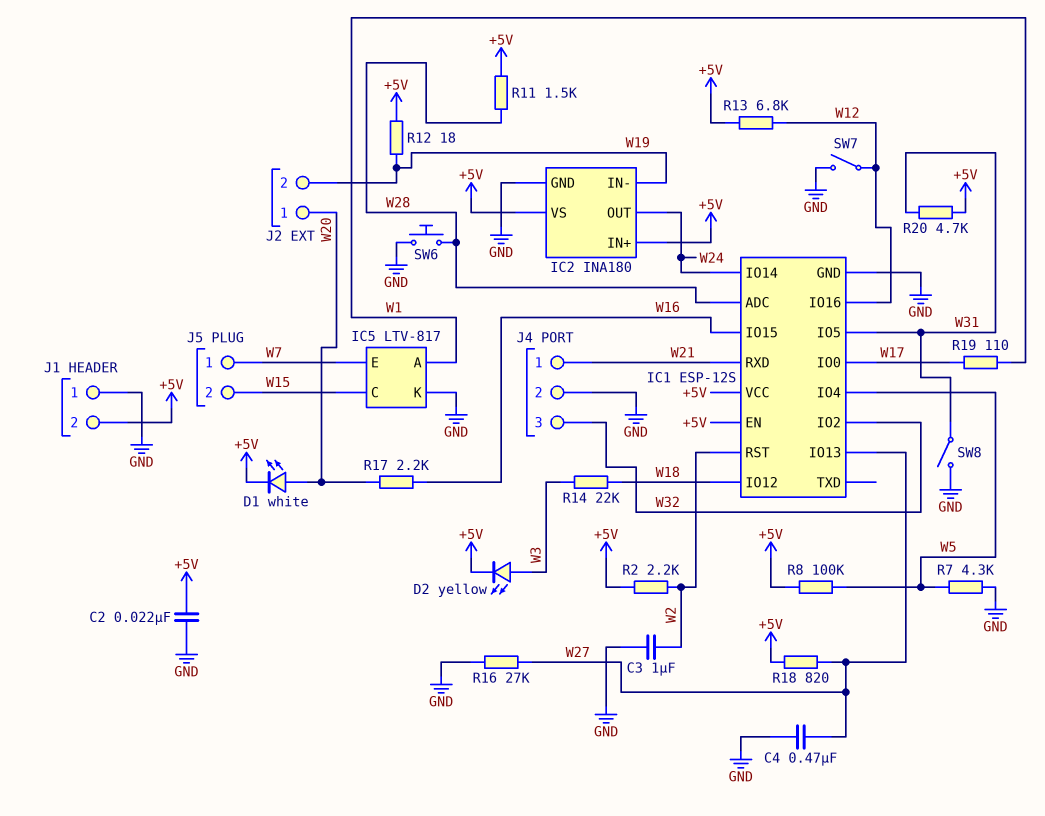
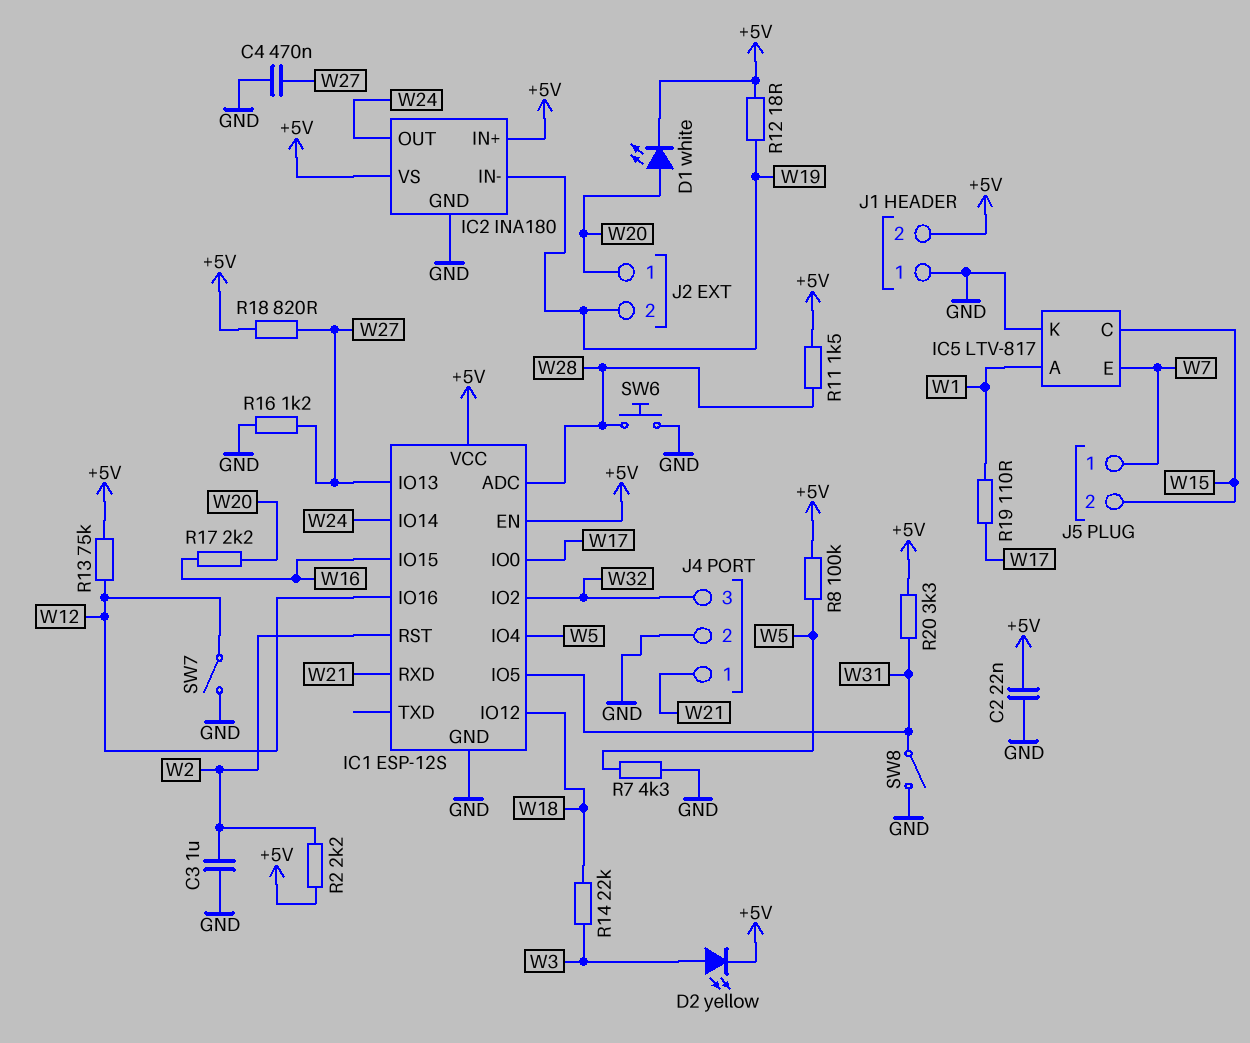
R13: 6.8k (+5V, W12) -> 75k (+5V, W12)
R16: 27k (GND, W27) -> 1.2k (GND, W27)
R20: 4.7k (+5V, W31) -> 3.3k (+5V, W31)

